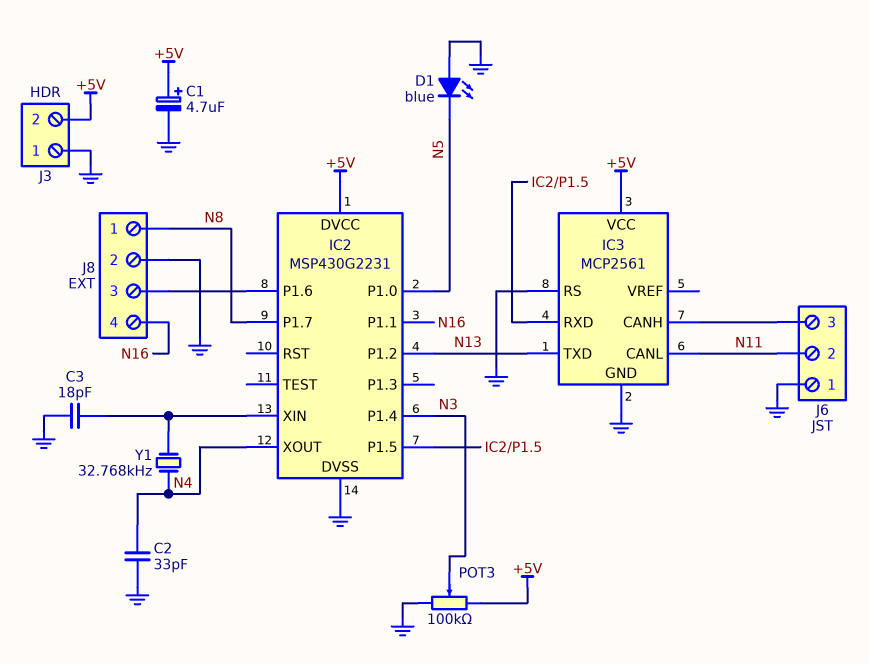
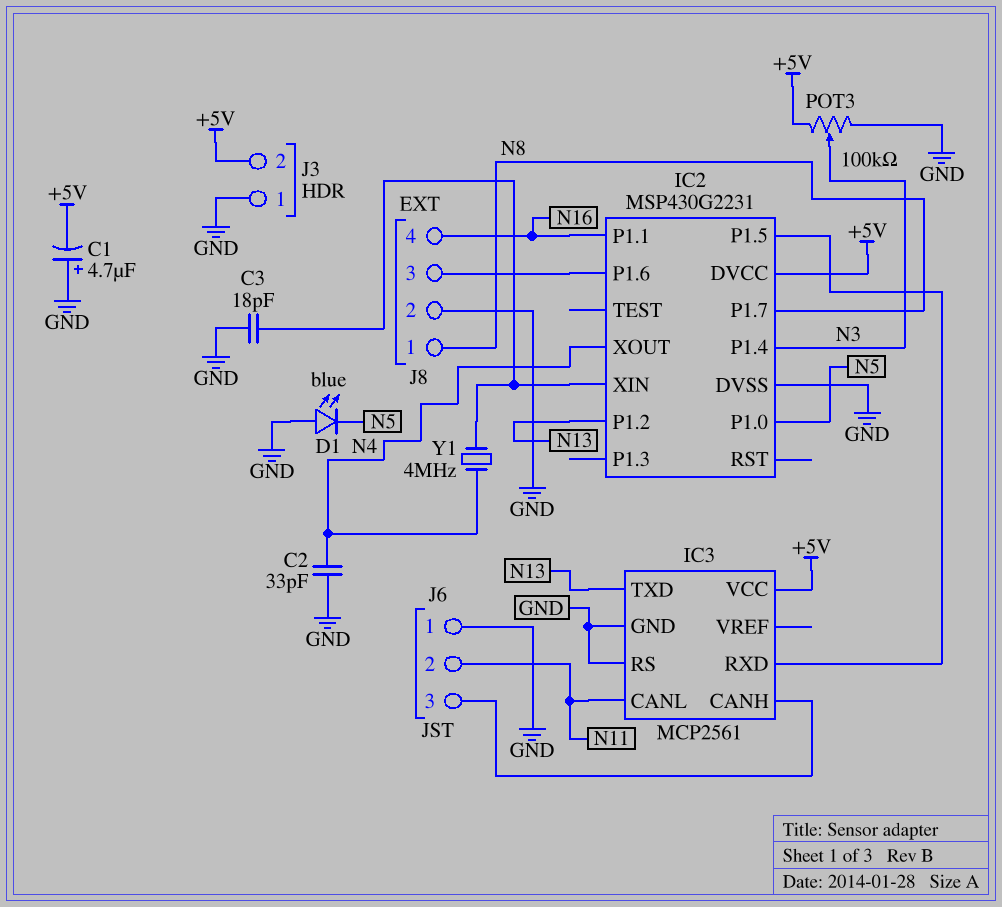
C1: 4.7uF (plus +5V, minus GND) -> 4.7uF (plus GND, minus +5V)
Y1: 32.768kHz (IC2/XIN, N4) -> 4MHz (IC2/XIN, N4)

